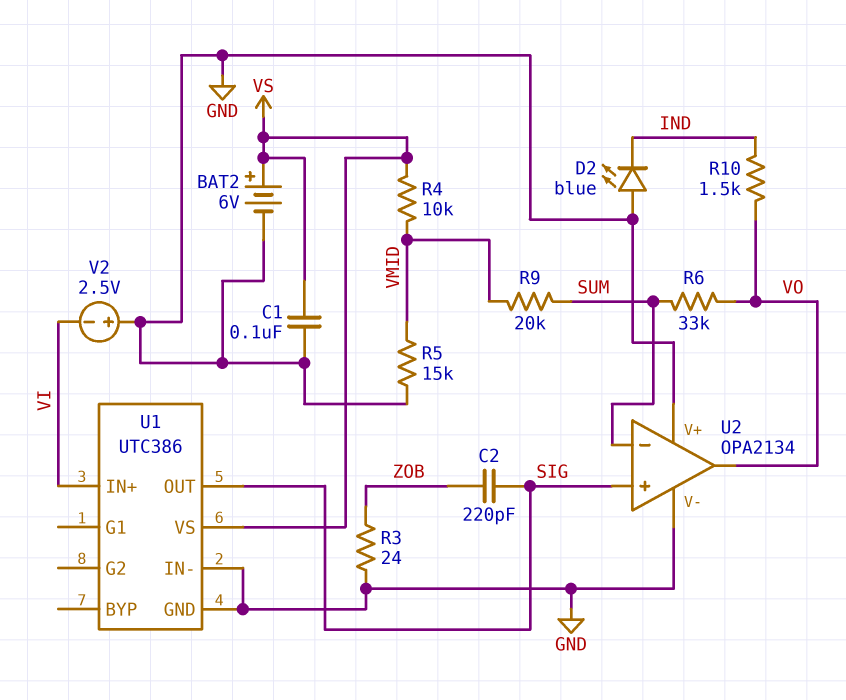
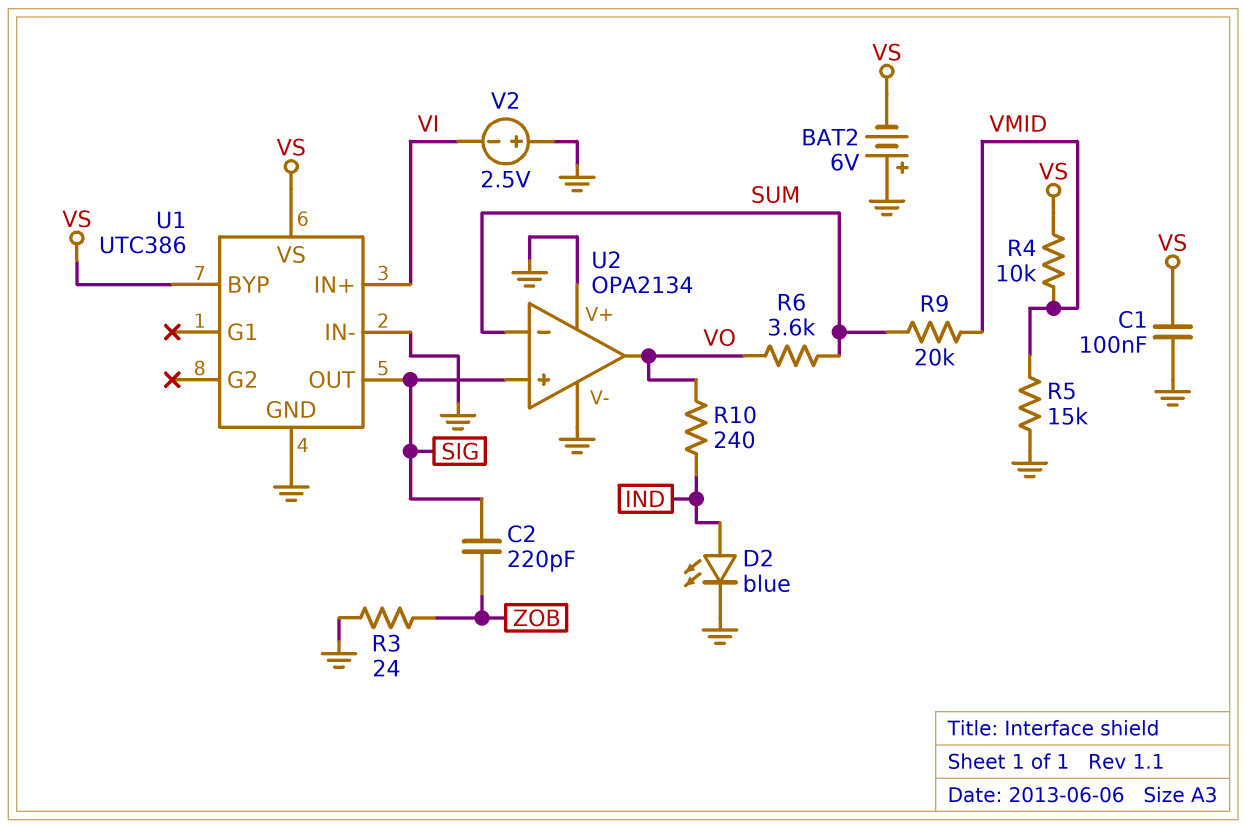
BAT2: 6V (plus VS, minus GND) -> 6V (plus GND, minus VS)
D2: LED blue (A GND, K IND) -> LED blue (A IND, K GND)
R6: 33k (SUM, VO) -> 3.6k (SUM, VO)
R10: 1.5k (IND, VO) -> 240 (IND, VO)
U1 pin BYP: none -> VS

